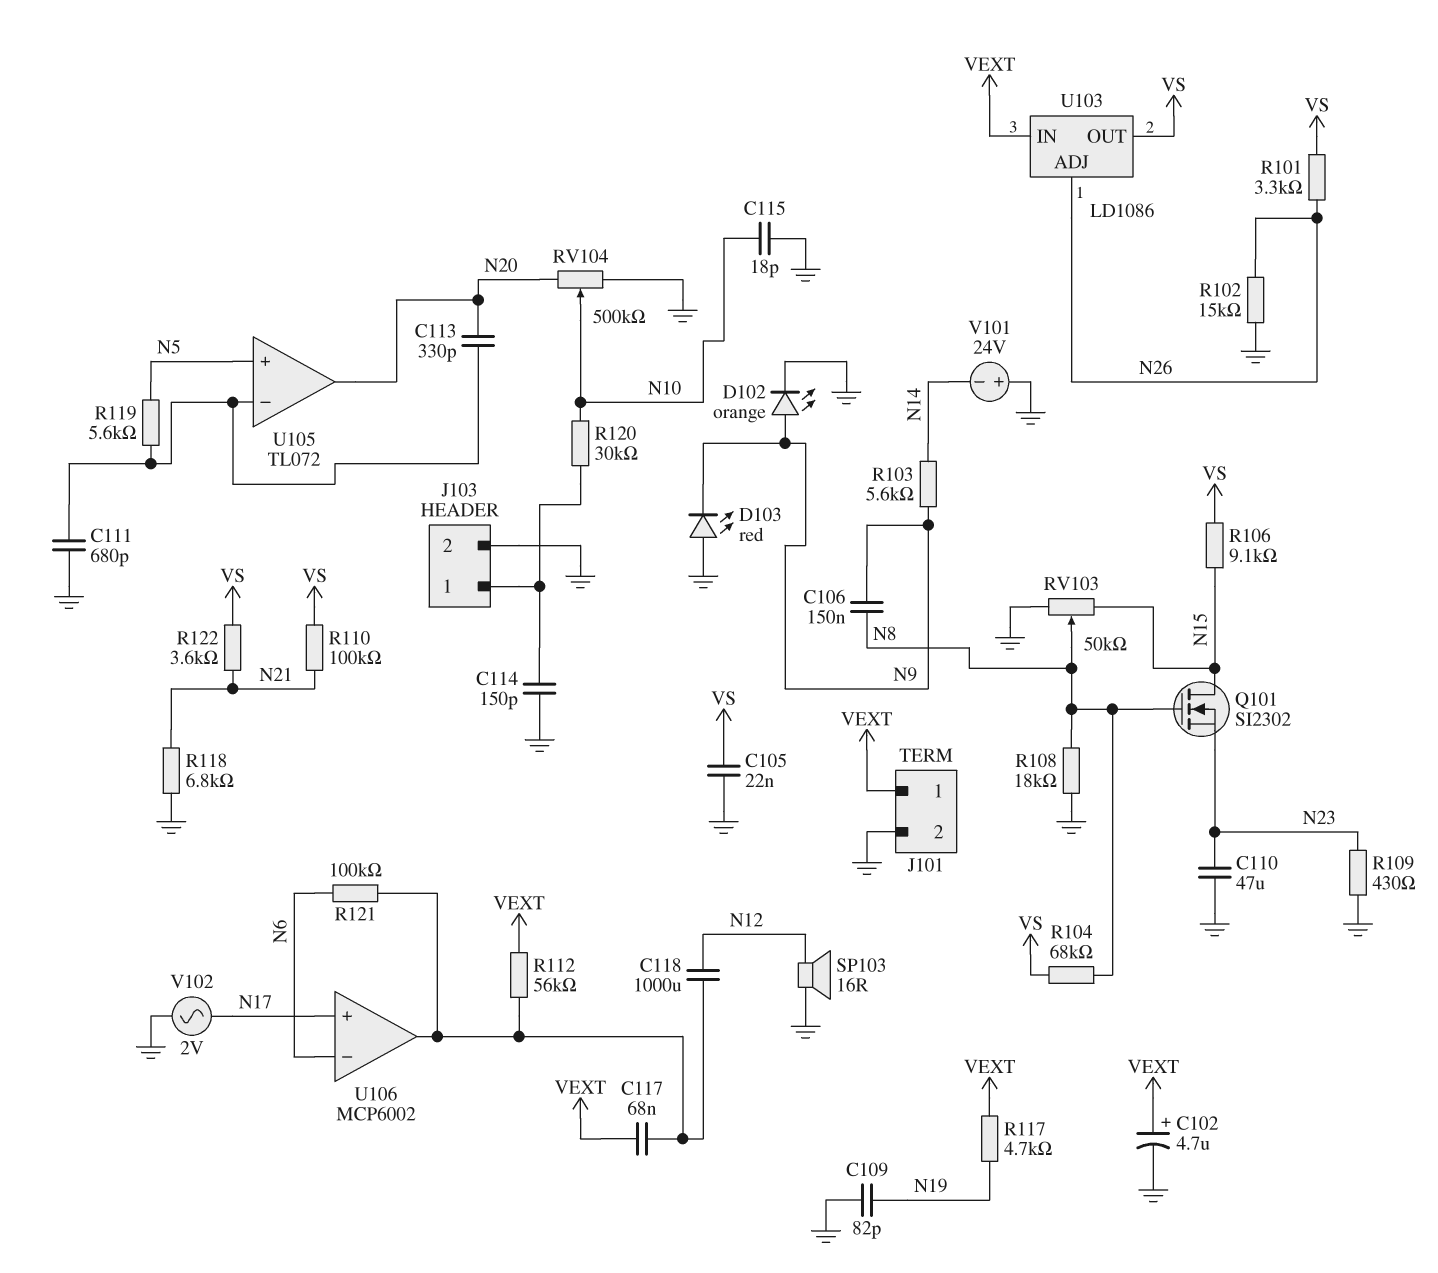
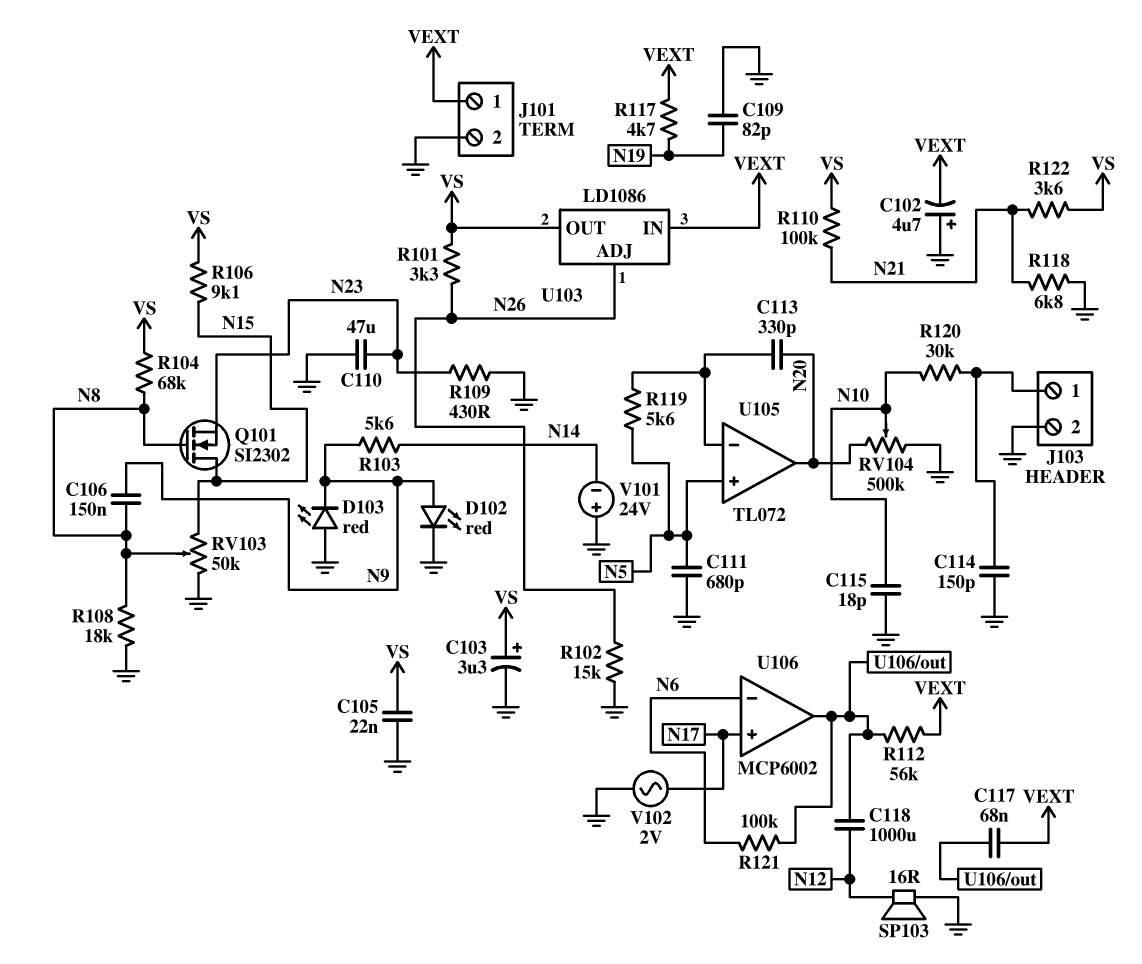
C102: 4.7uF (plus VEXT, minus GND) -> 4.7uF (plus GND, minus VEXT)
C103: none -> 3.3uF (plus VS, minus GND)
C111: 680pF (GND, U105/in-) -> 680pF (GND, N5)
D102: LED orange (A N9, K GND) -> LED red (A N9, K GND)

